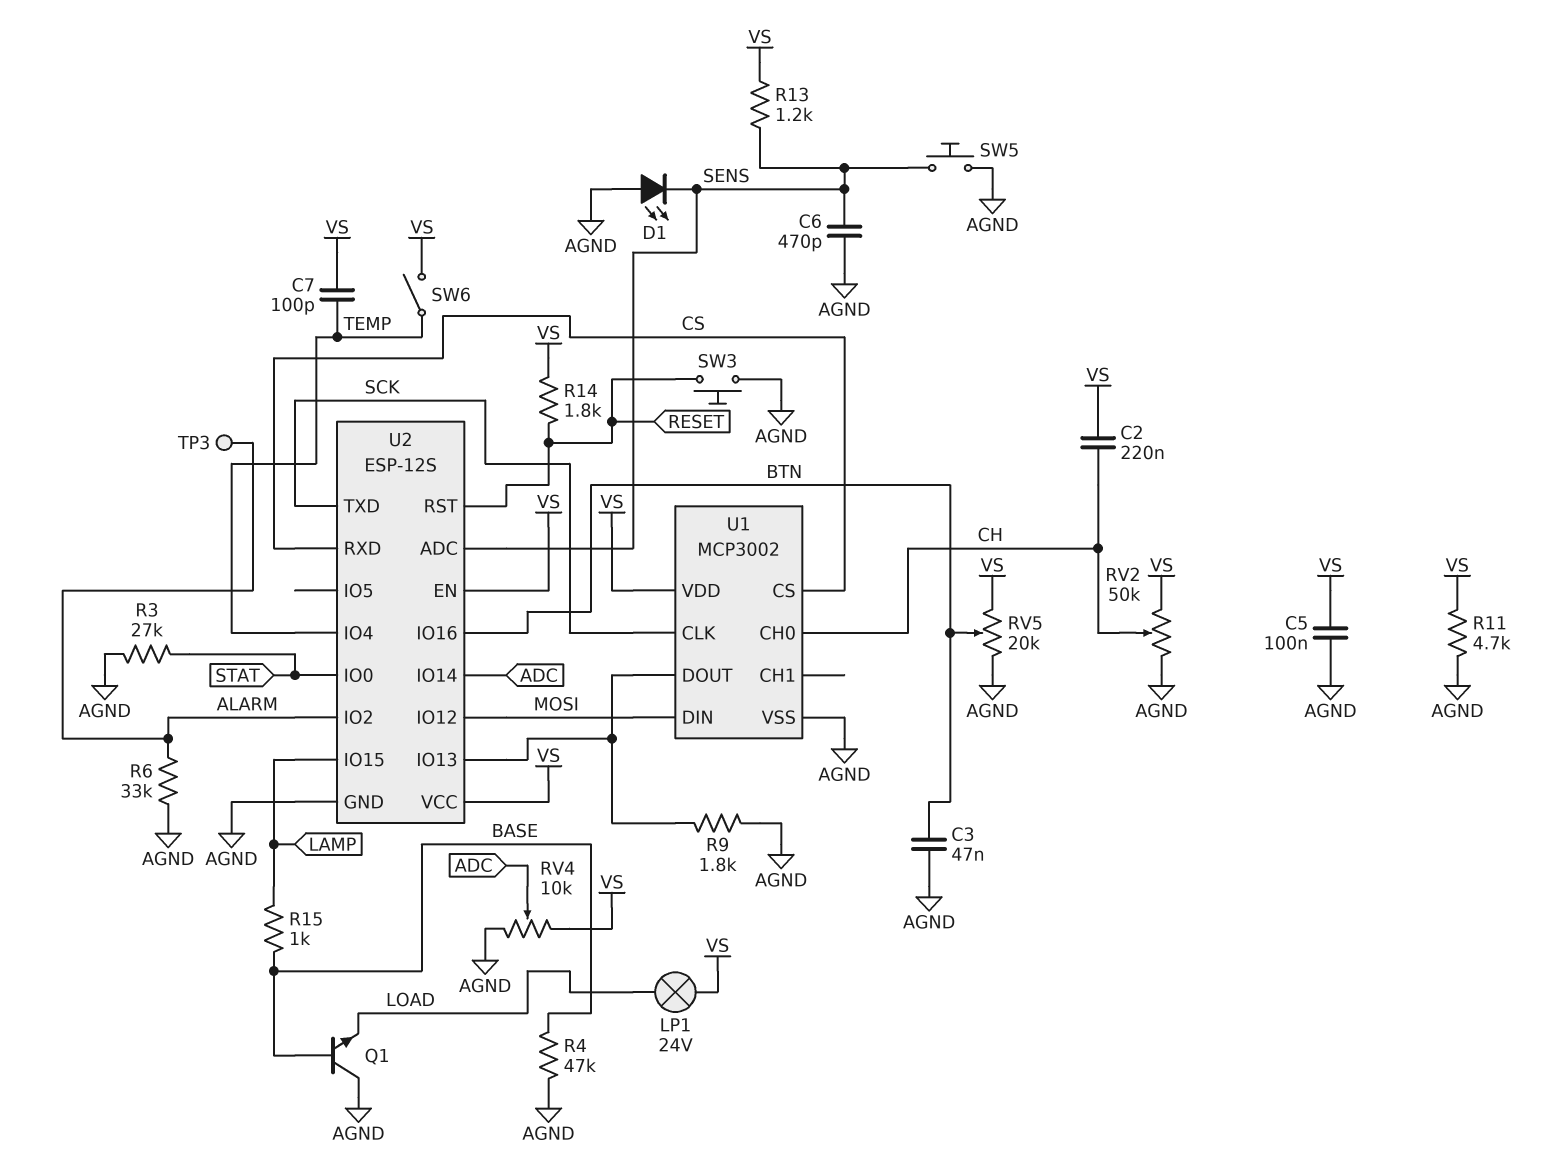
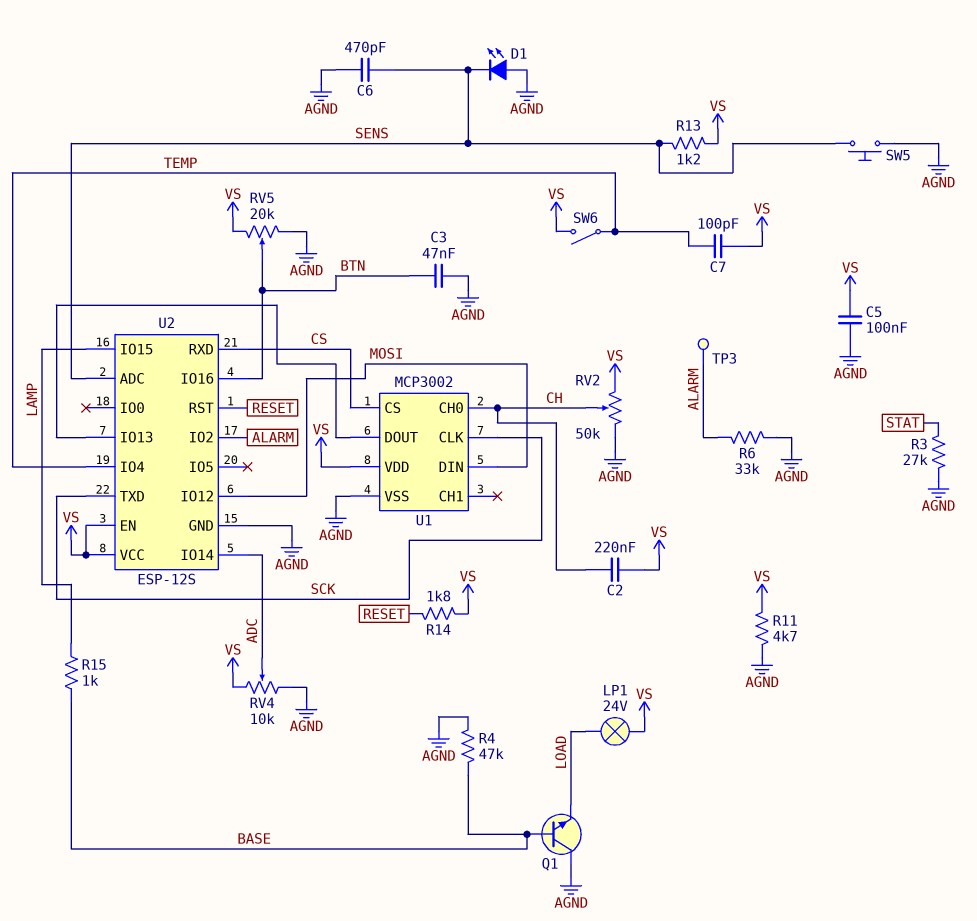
R9: 1.8k (AGND, U1/DOUT) -> none
SW3: button (AGND, RESET) -> none
U2 pin IO0: STAT -> none

